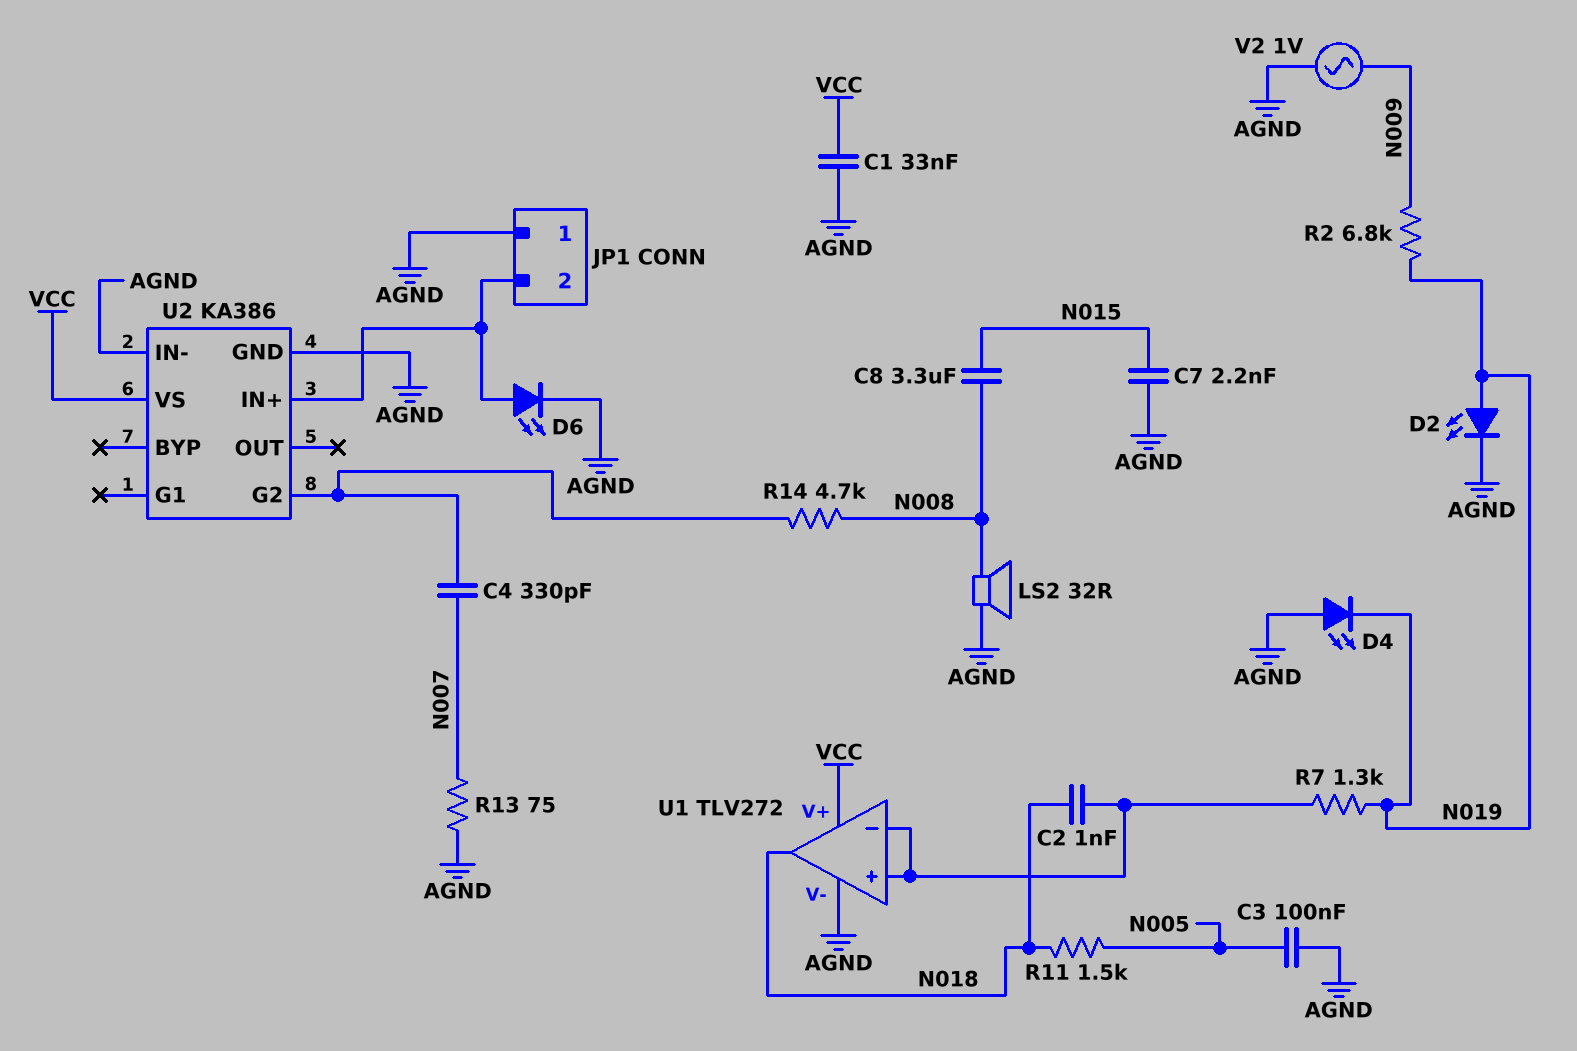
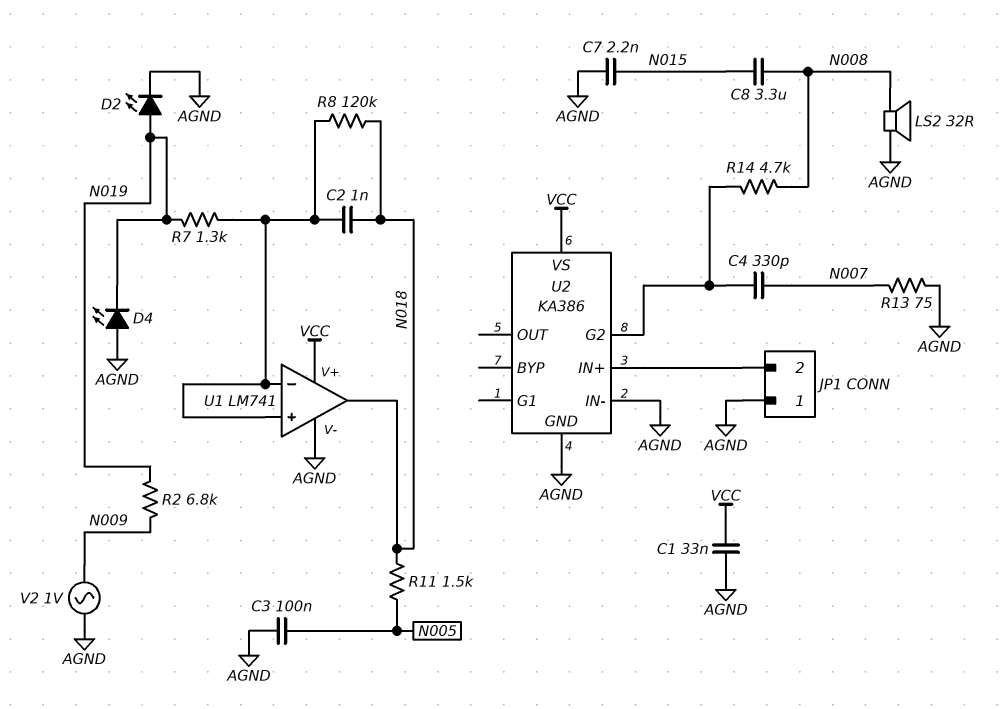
D6: LED (A JP1/2, K AGND) -> none
R8: none -> 120k (N018, U1/in+)
U1: TLV272 -> LM741

